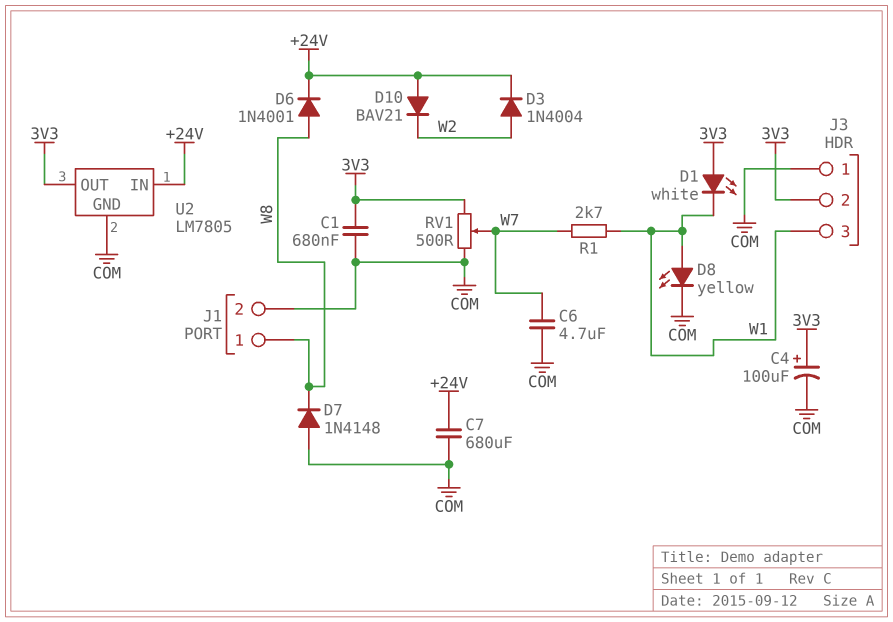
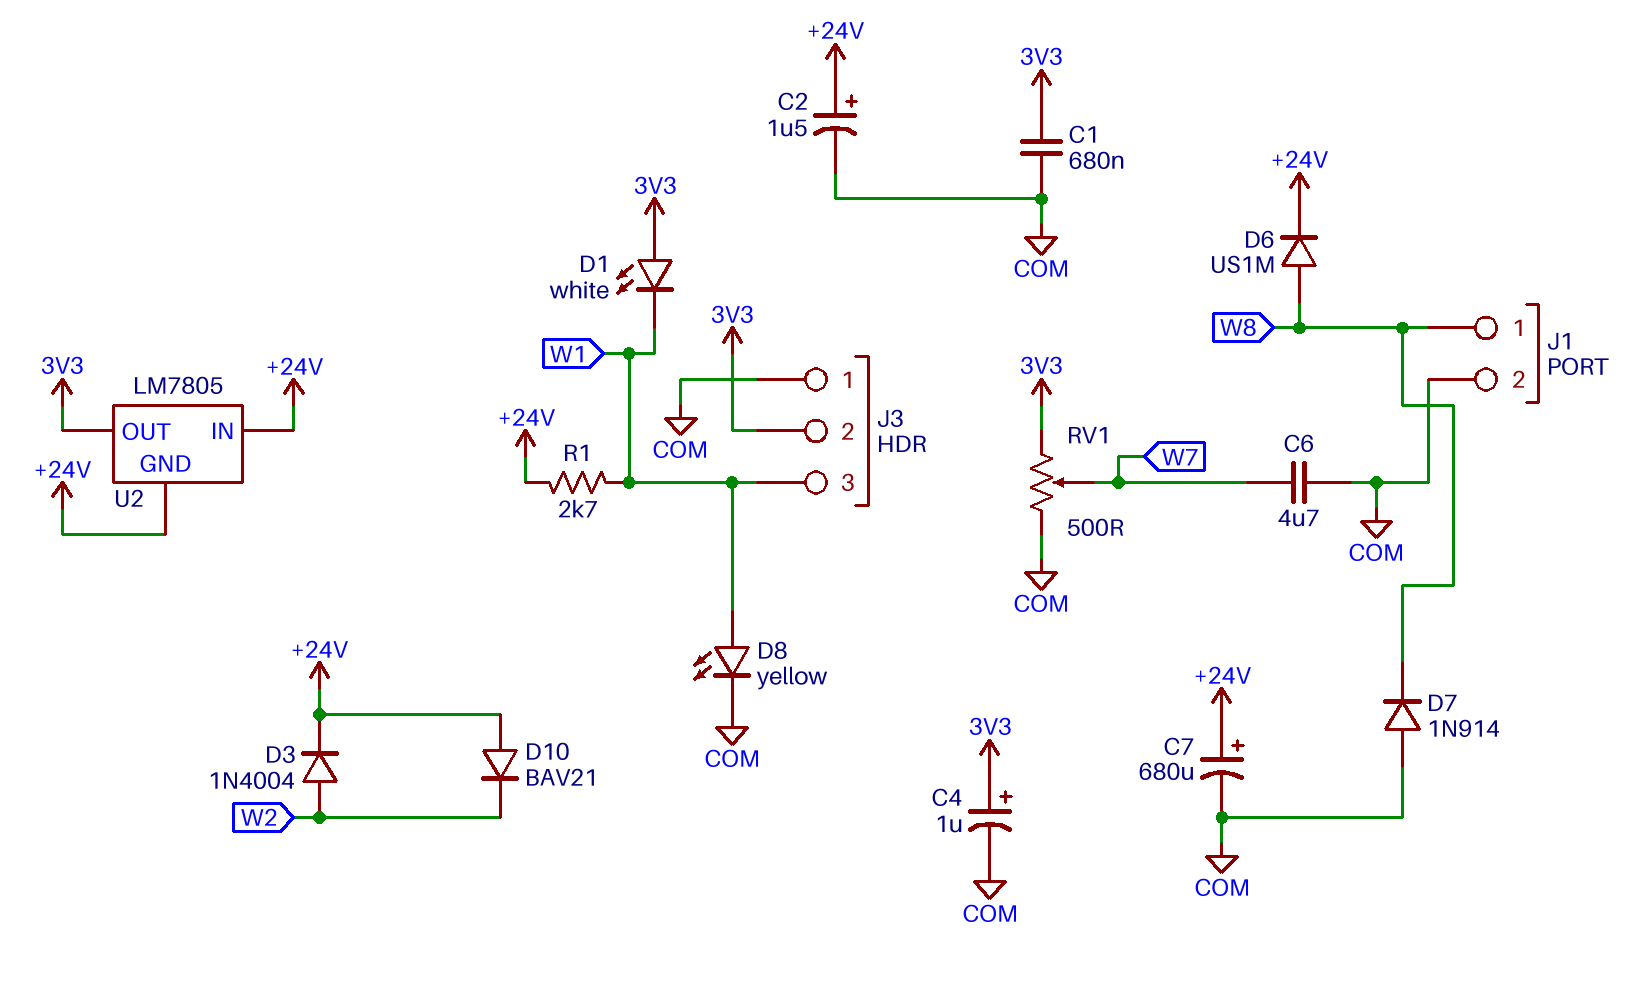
C2: none -> 1.5uF (plus +24V, minus COM)
C4: 100uF (plus 3V3, minus COM) -> 1uF (plus 3V3, minus COM)
C7: 680uF (+24V, COM) -> 680uF (plus +24V, minus COM)
D6: diode 1N4001 (A W8, K +24V) -> diode US1M (A W8, K +24V)
D7: diode 1N4148 (A COM, K W8) -> diode 1N914 (A COM, K W8)
R1: 2.7k (W1, W7) -> 2.7k (+24V, W1)
U2 pin GND: COM -> +24V

